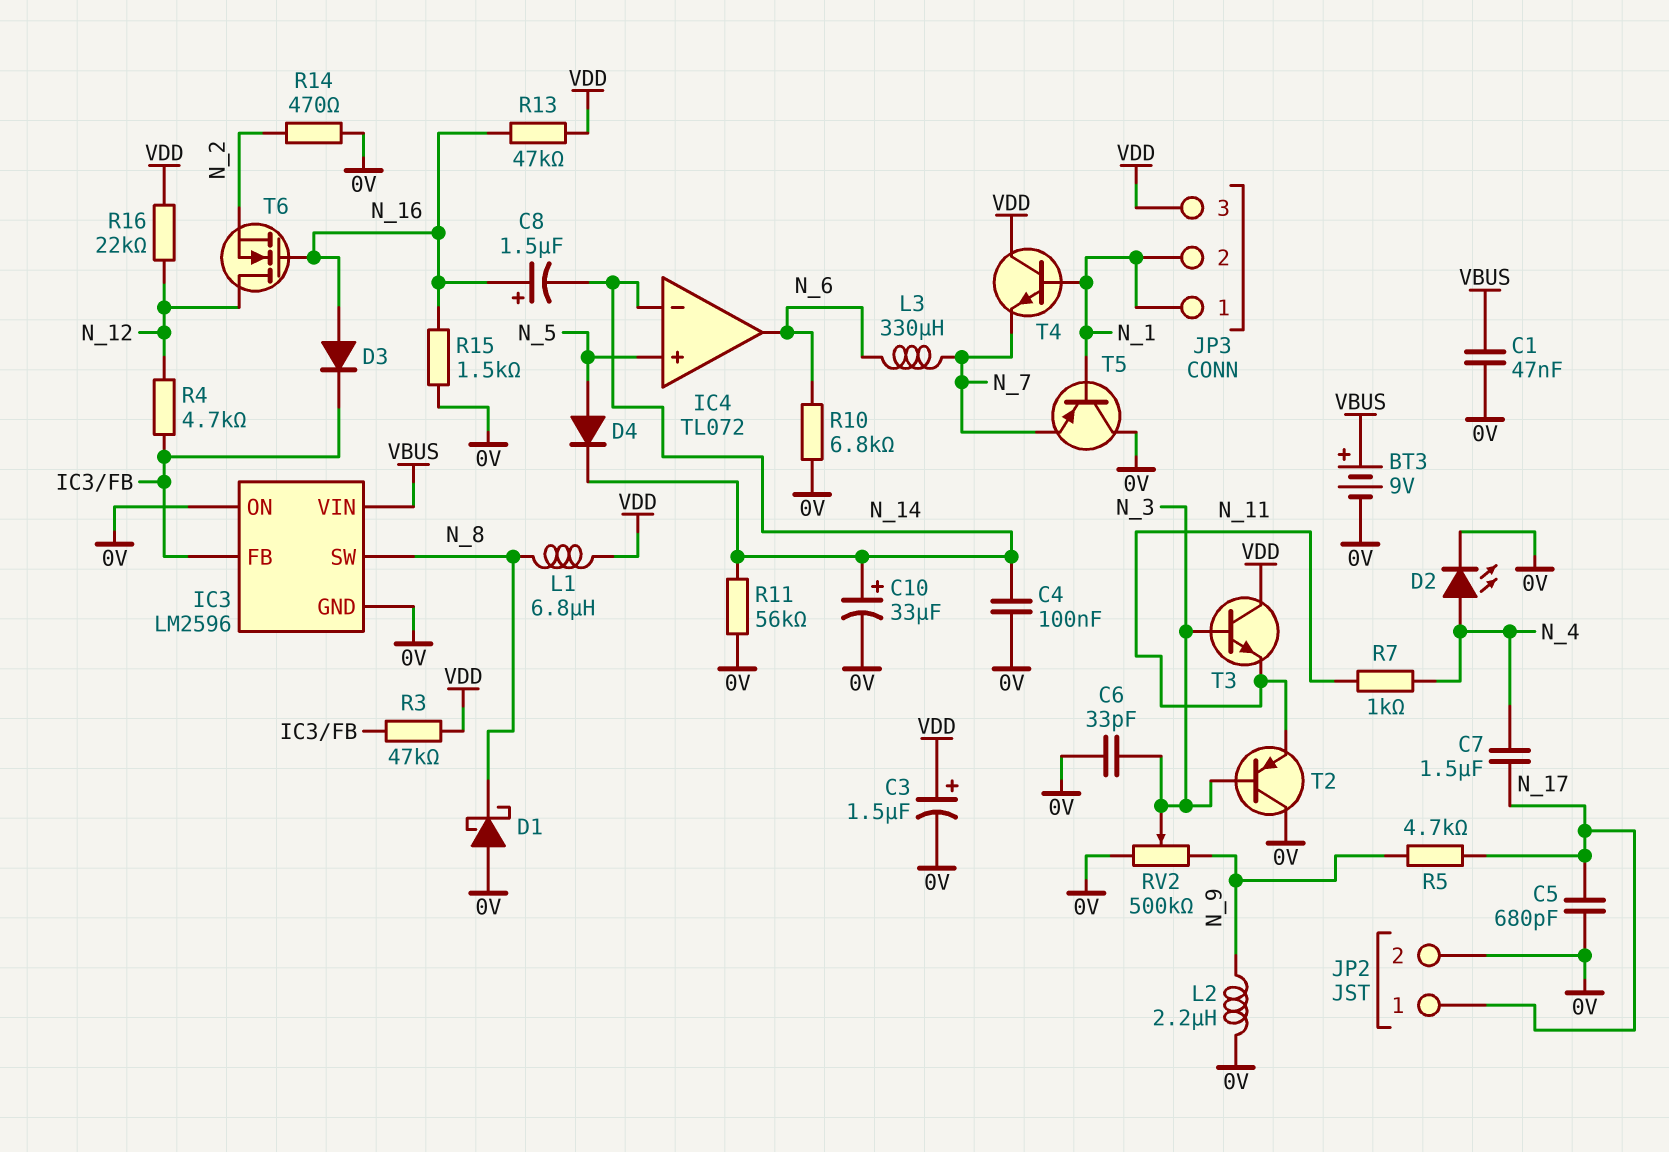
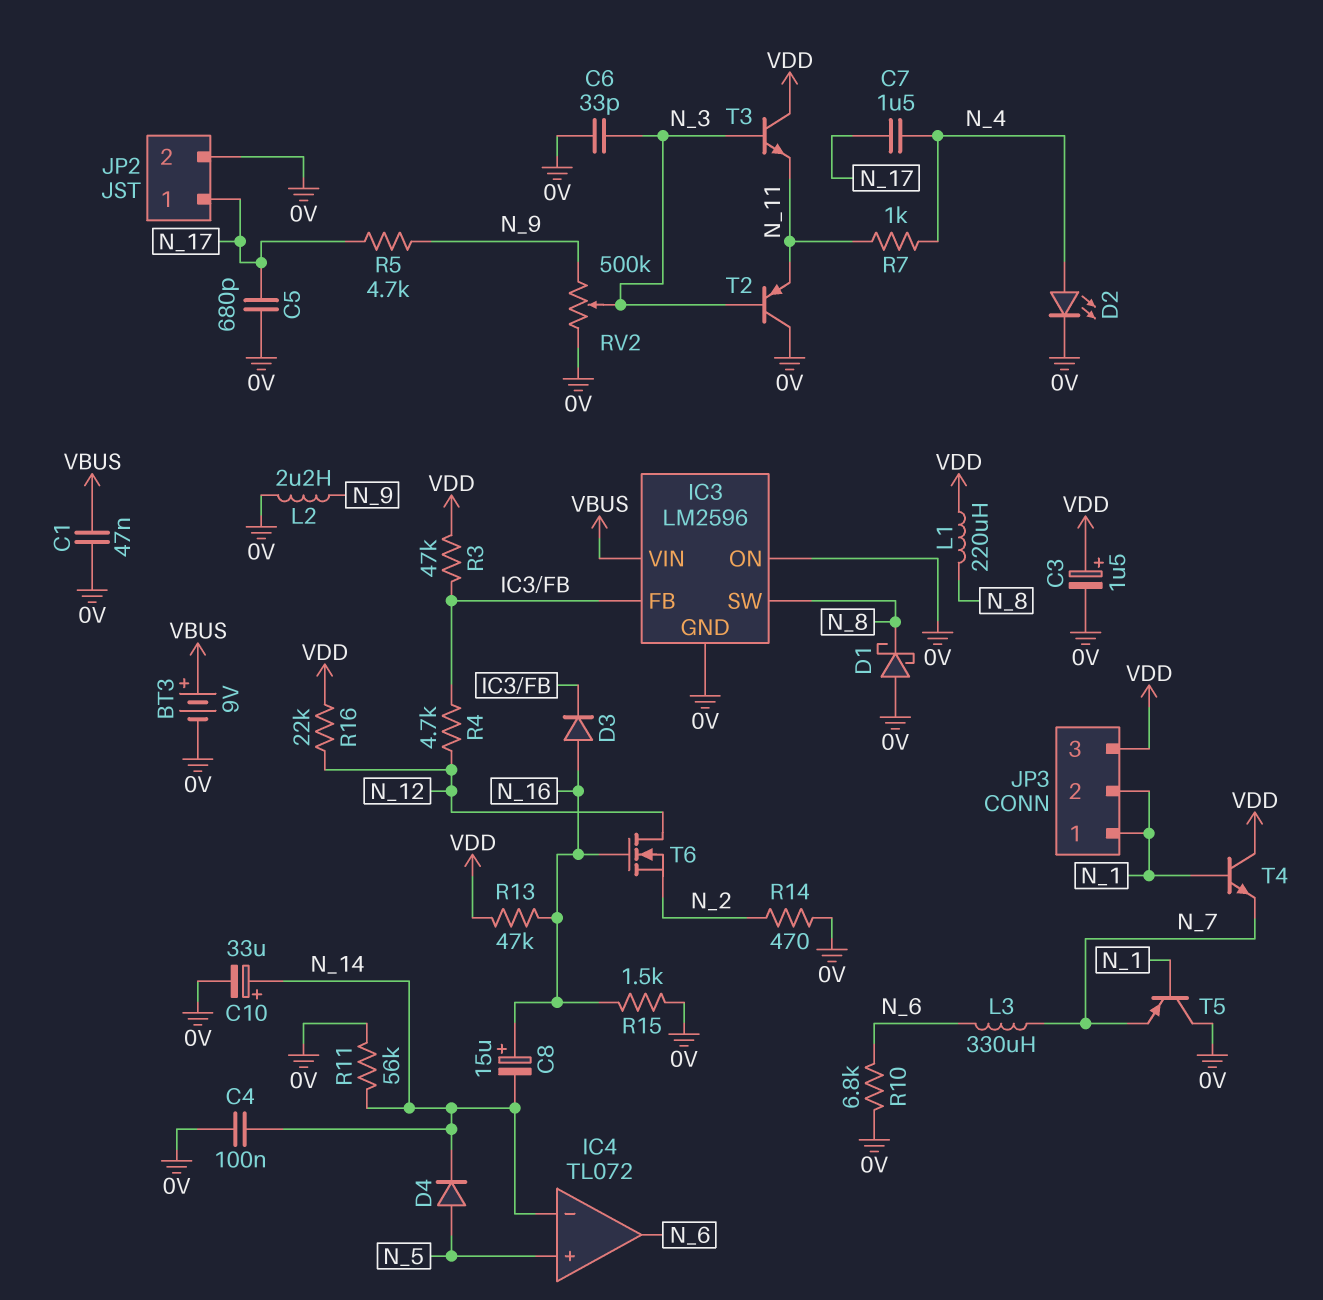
C8: 1.5uF (plus N_16, minus N_14) -> 15uF (plus N_16, minus N_14)
L1: 6.8uH (N_8, VDD) -> 220uH (N_8, VDD)

